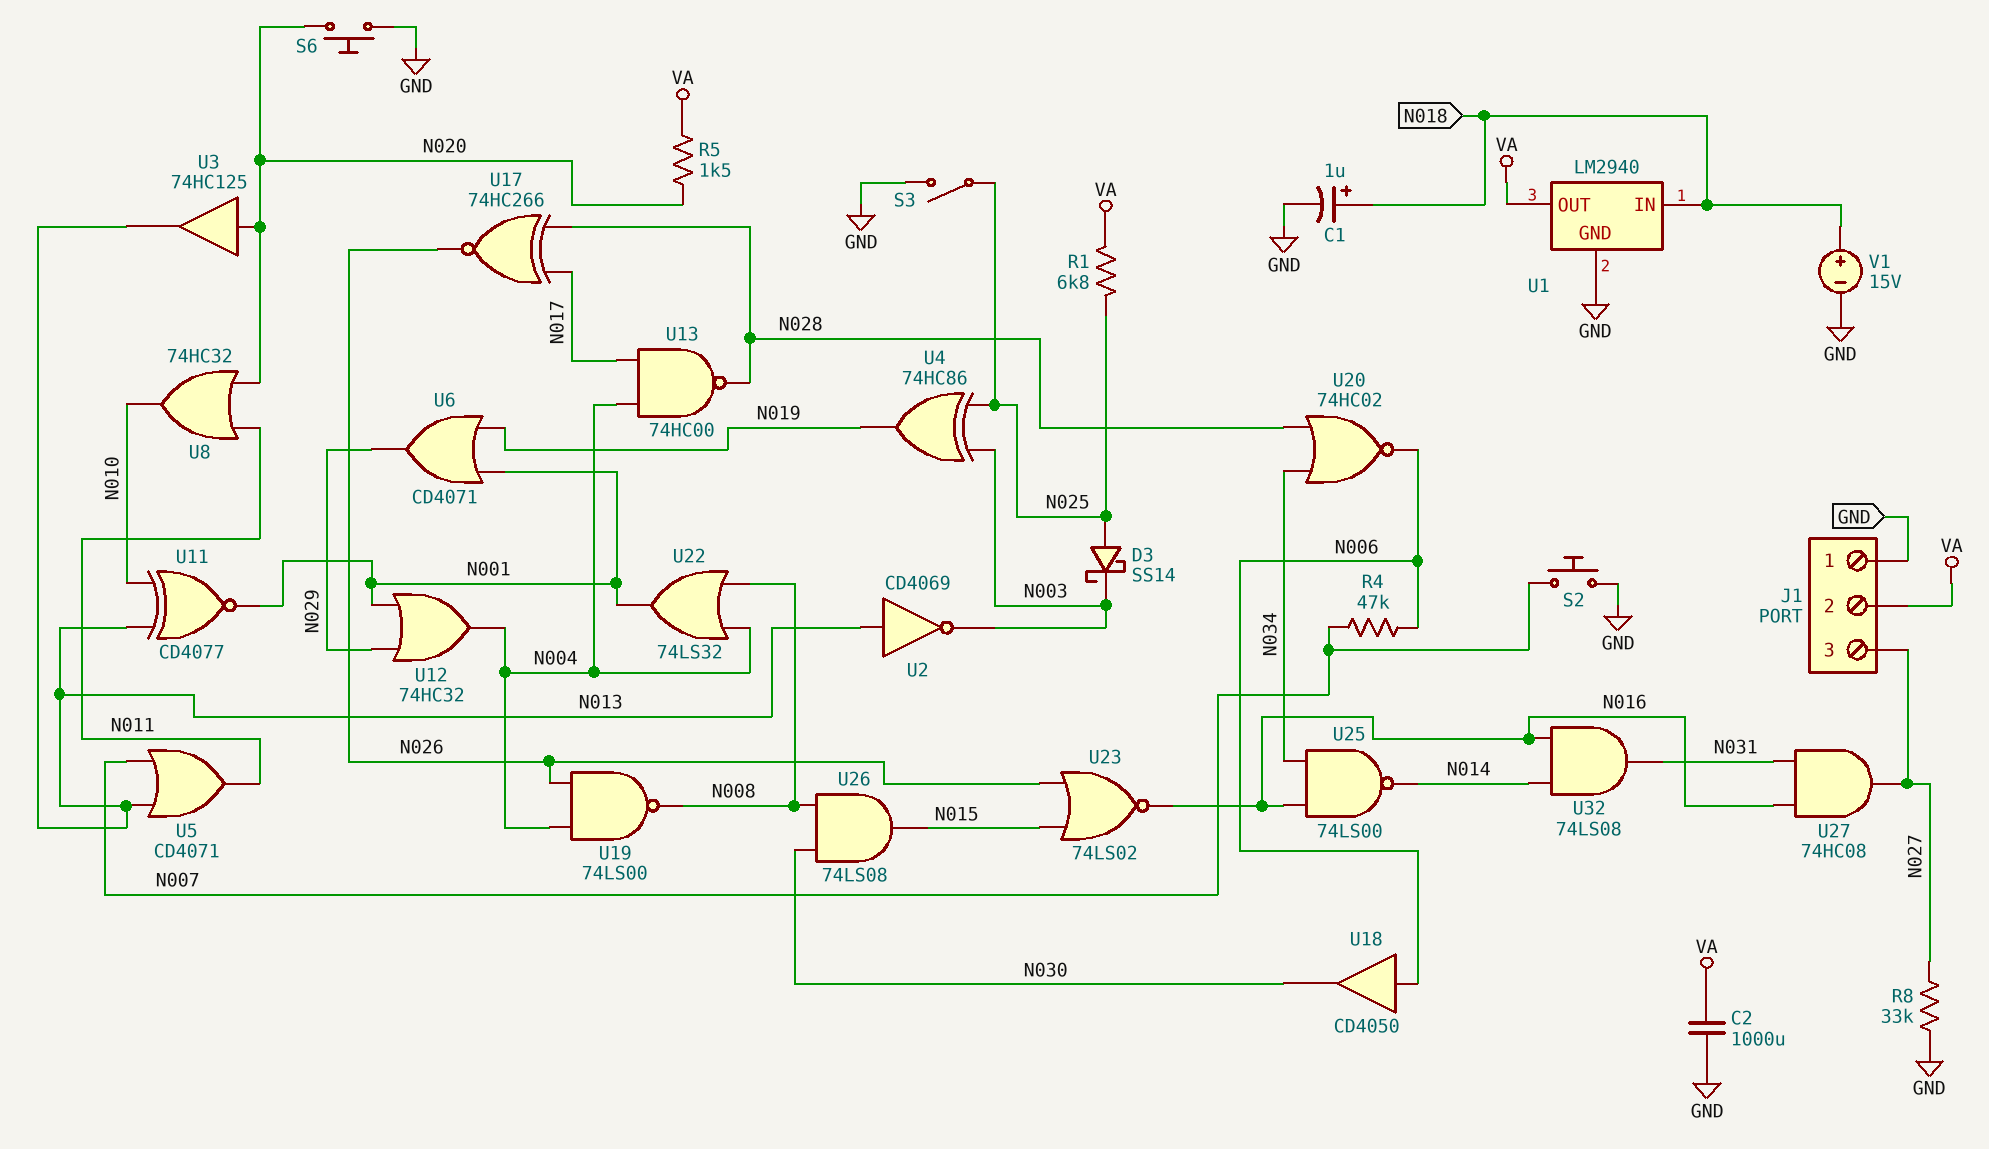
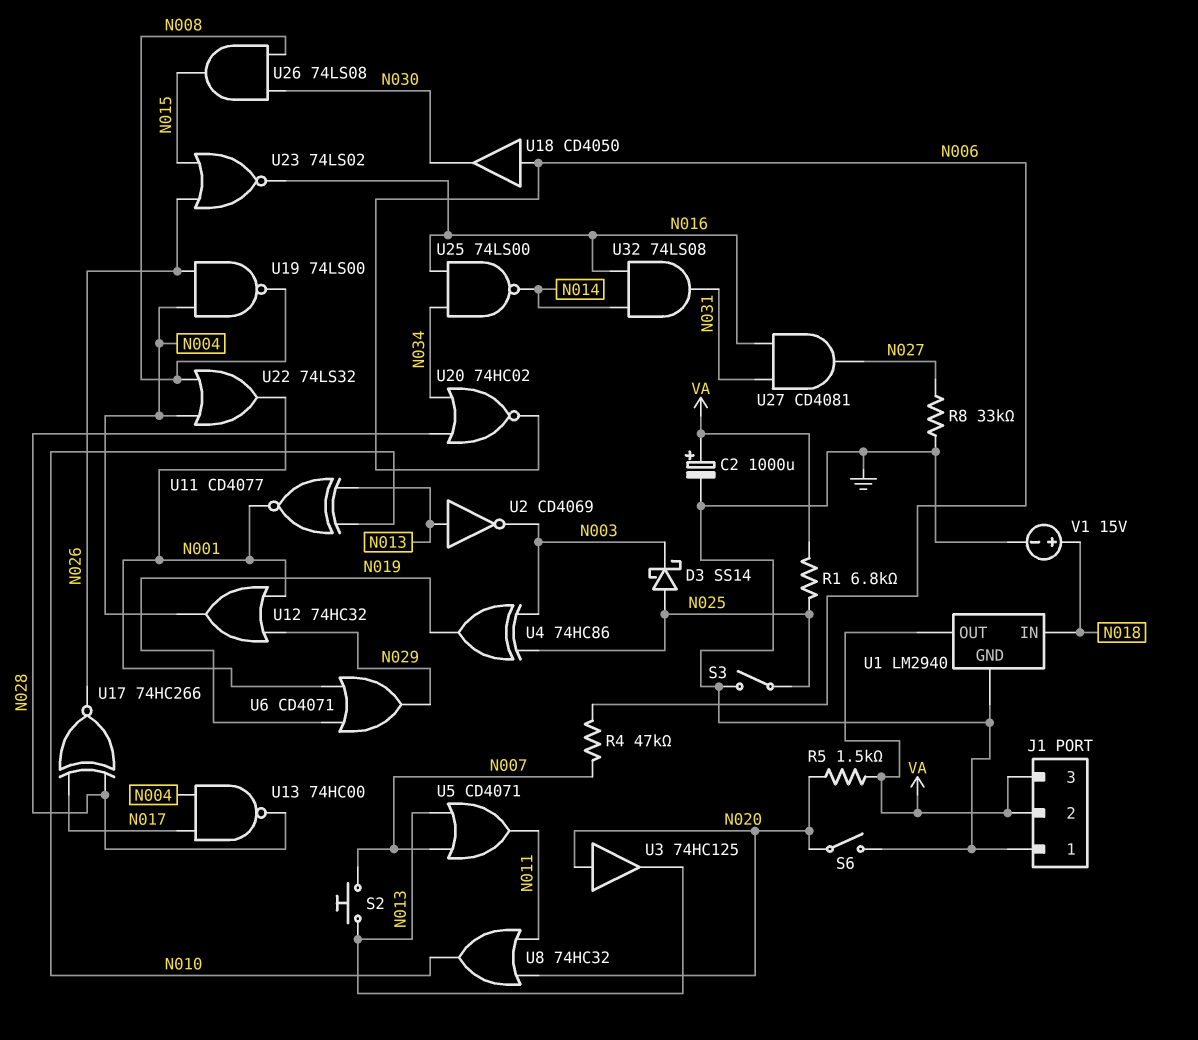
C1: 1uF (plus N018, minus GND) -> none
C2: 1000uF (GND, VA) -> 1000uF (plus VA, minus GND)
J1 pin 3: N027 -> VA
S2: button (GND, N007) -> button (N007, N013)
S6: button (GND, N020) -> switch (GND, N020)
U27: AND 74HC08 (in N016, in N031, out N027) -> AND CD4081 (in N016, in N031, out N027)

